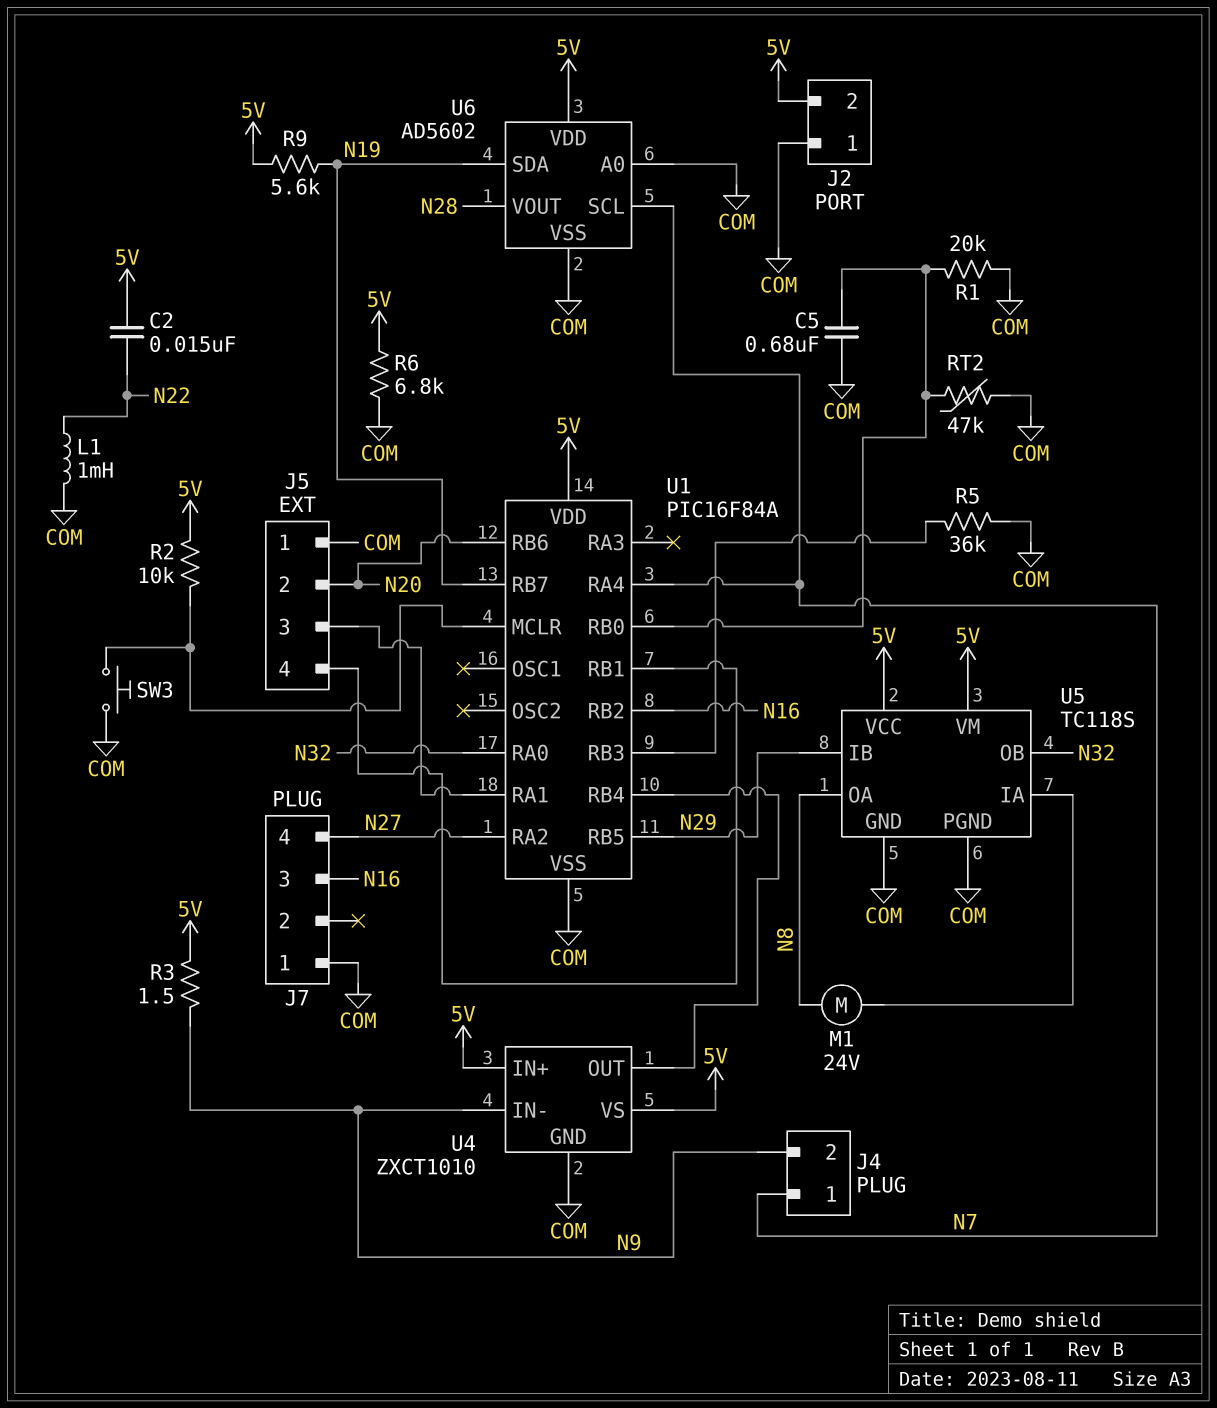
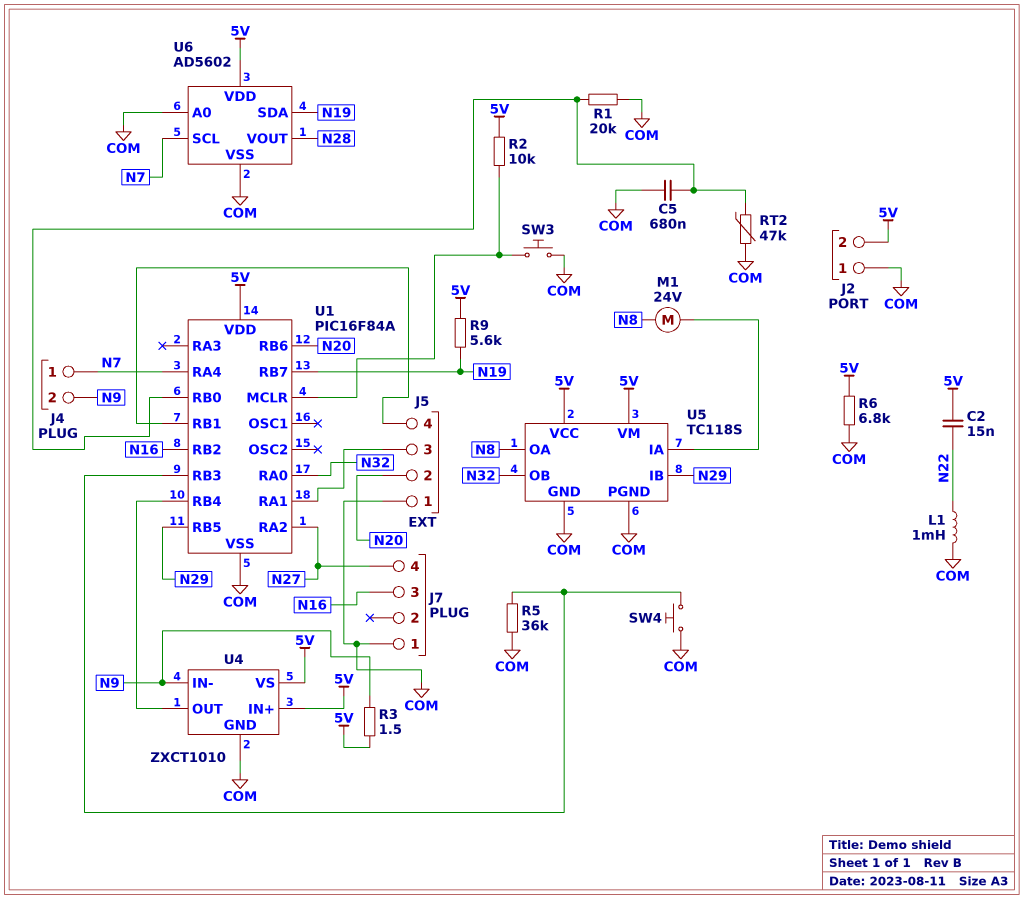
SW4: none -> button (COM, U1/RB3)

